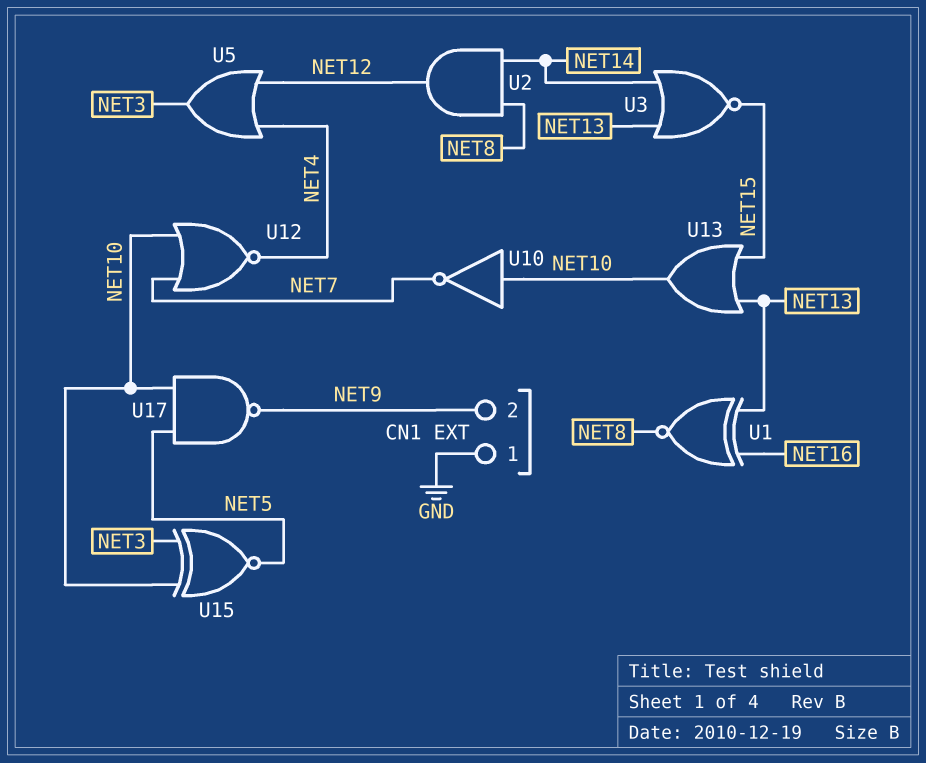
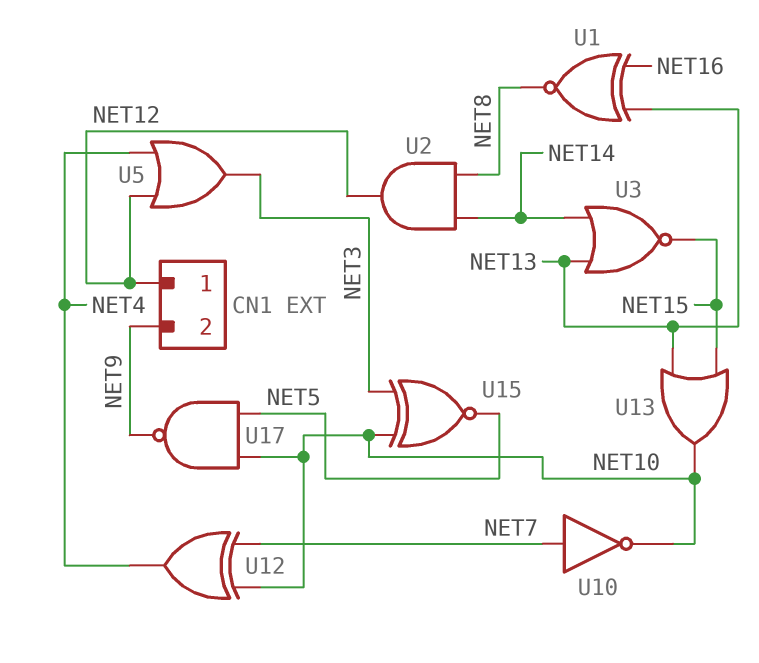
CN1 pin 1: GND -> NET12
U10: NOT (in NET10, out NET7) -> NOT (in NET7, out NET10)
U12: NOR (in NET7, in NET10, out NET4) -> XOR (in NET7, in NET10, out NET4)

